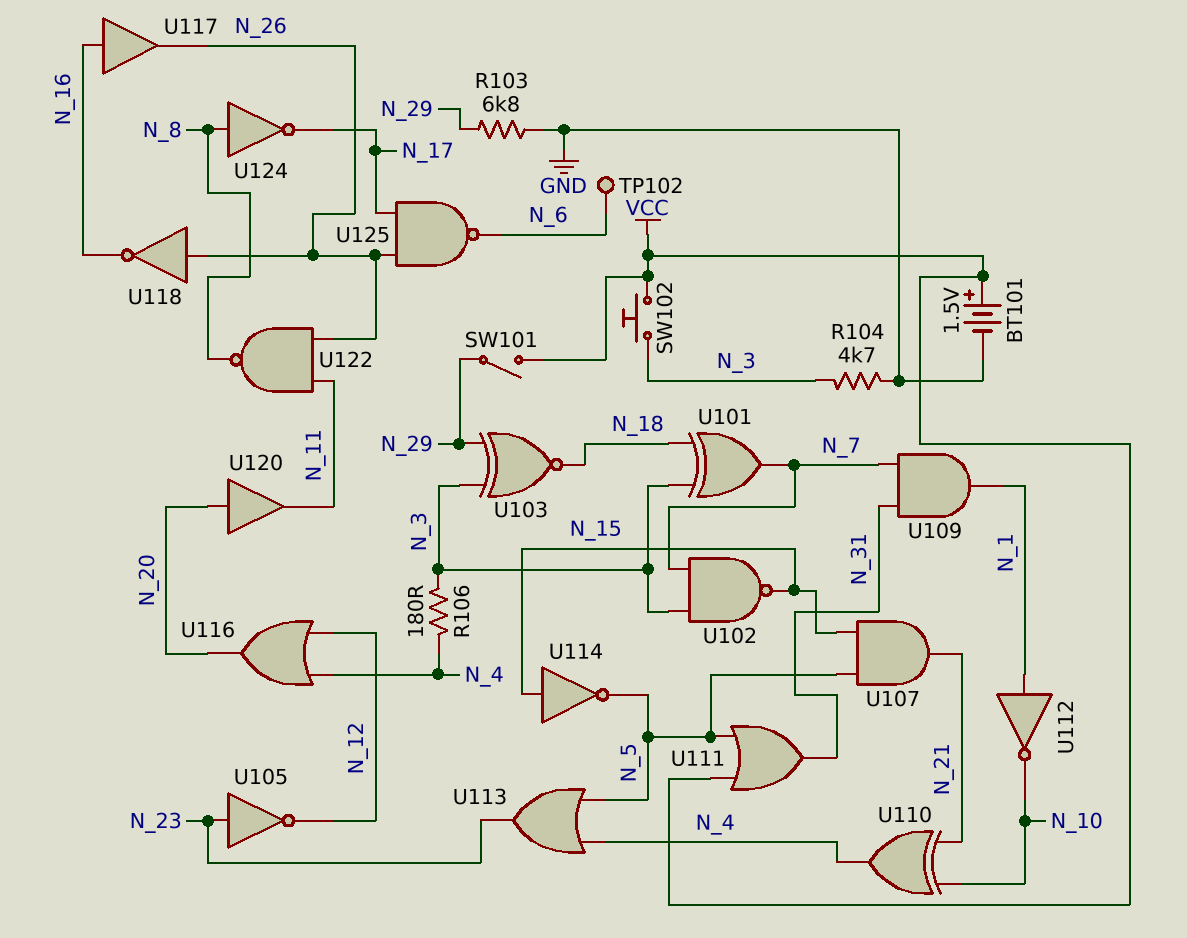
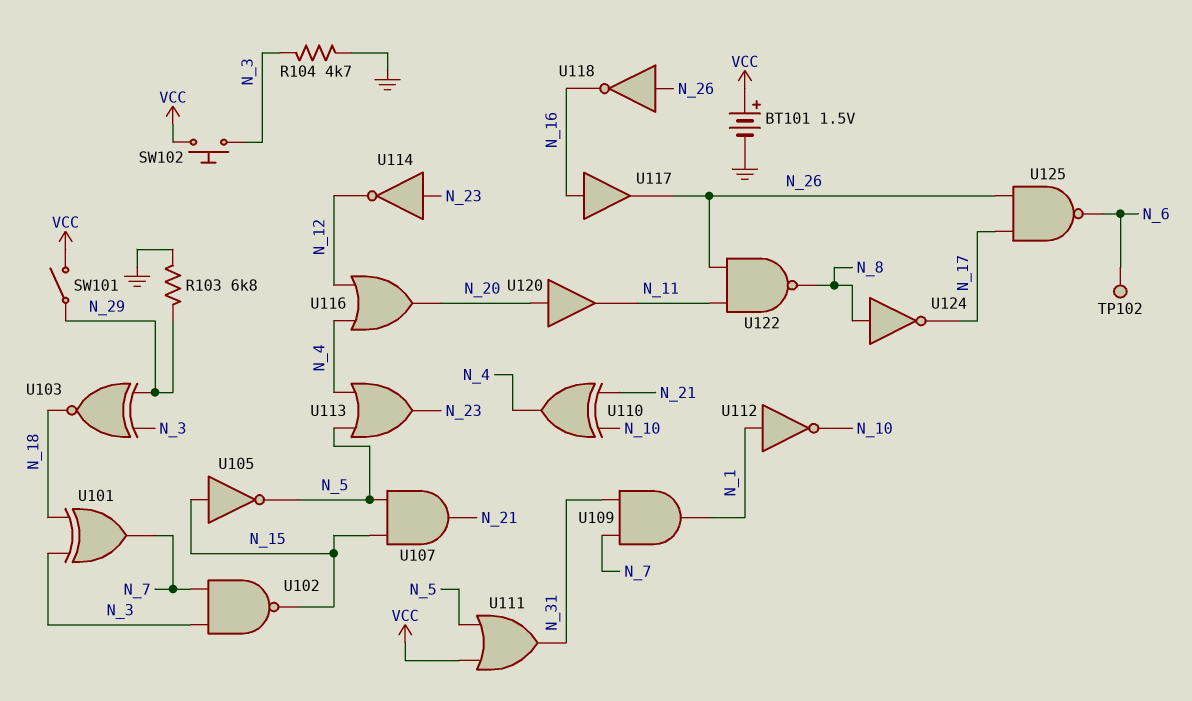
R106: 180 (N_3, N_4) -> none
U105: NOT (in N_23, out N_12) -> NOT (in N_15, out N_5)
U114: NOT (in N_15, out N_5) -> NOT (in N_23, out N_12)

